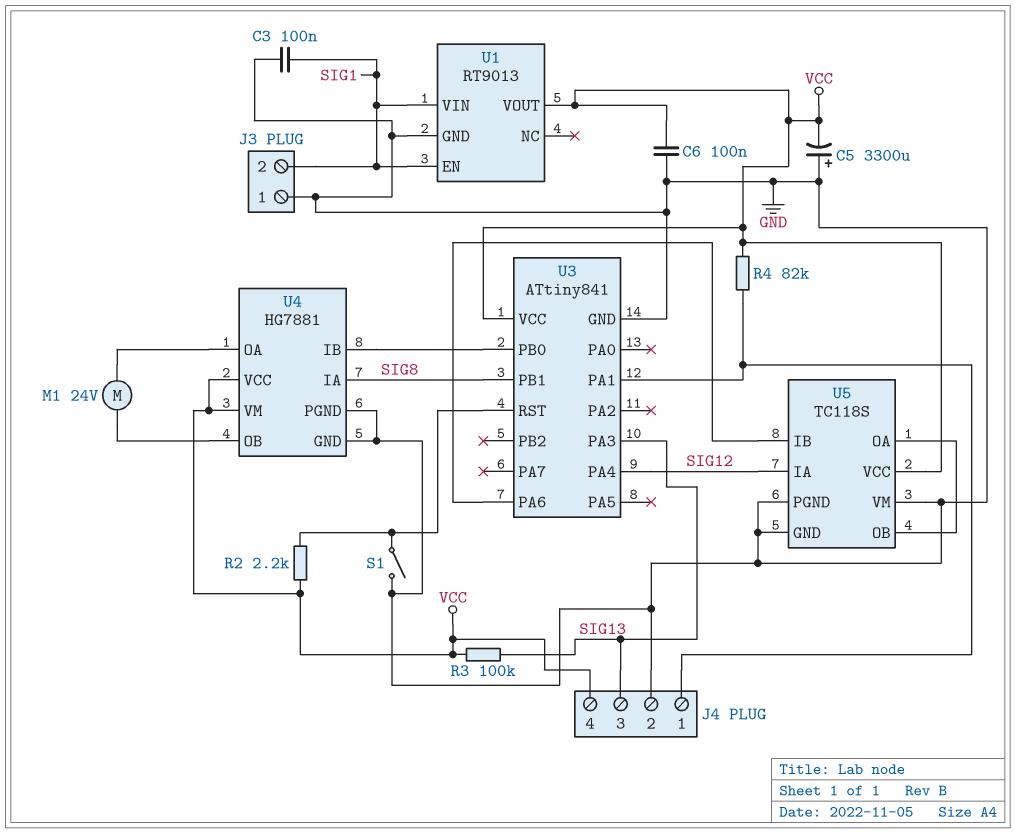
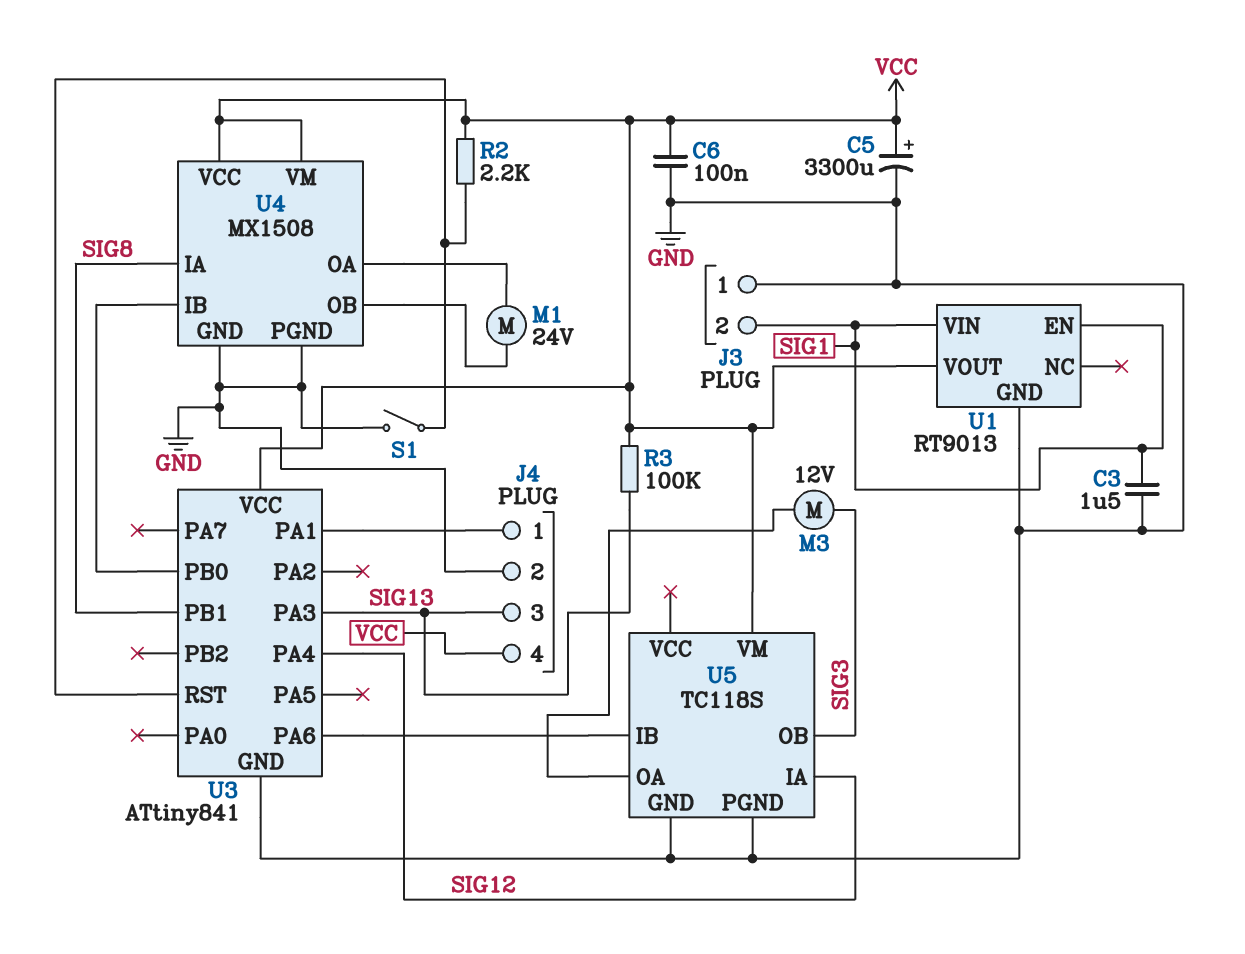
C3: 100nF (GND, SIG1) -> 1.5uF (GND, SIG1)
C5: 3300uF (plus GND, minus VCC) -> 3300uF (plus VCC, minus GND)
M3: none -> motor 12V (SIG3, U5/OA)
R4: 82k (J4/1, VCC) -> none
U4: HG7881 -> MX1508
U5 pin OB: U5/OA -> SIG3
U5 pin VCC: VCC -> none
U5 pin VM: GND -> VCC

